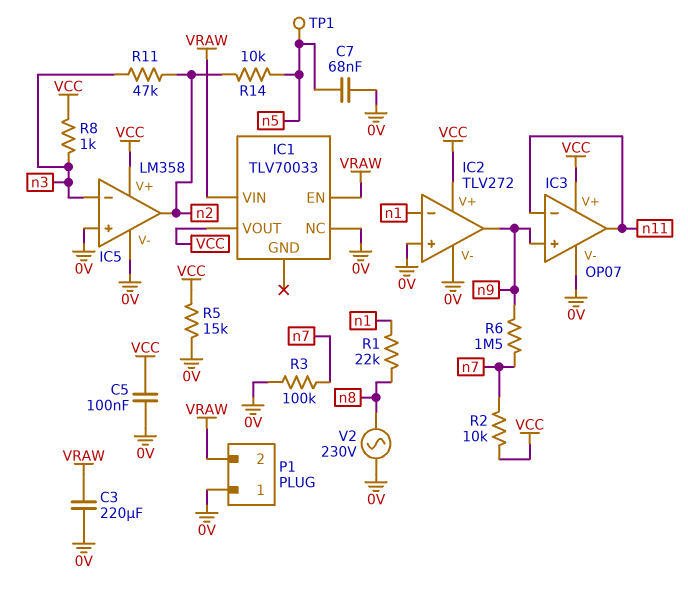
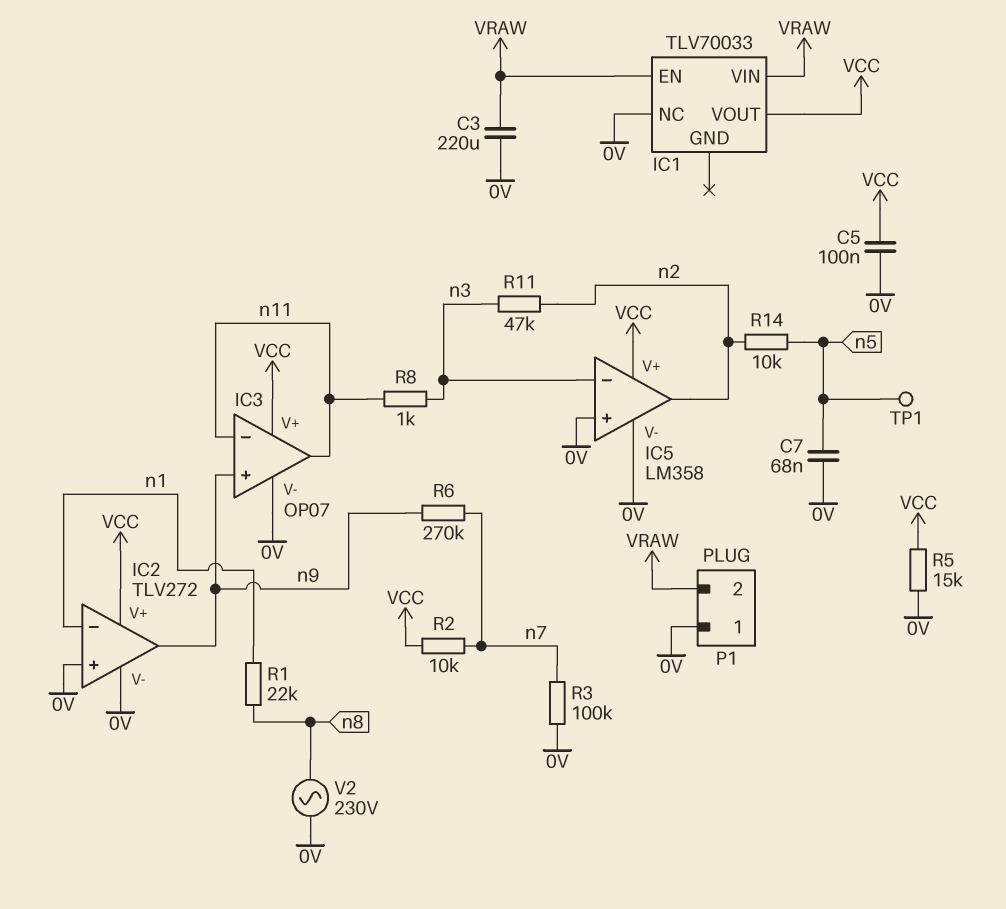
R6: 1.5M (n7, n9) -> 270k (n7, n9)
R8: 1k (VCC, n3) -> 1k (n3, n11)

